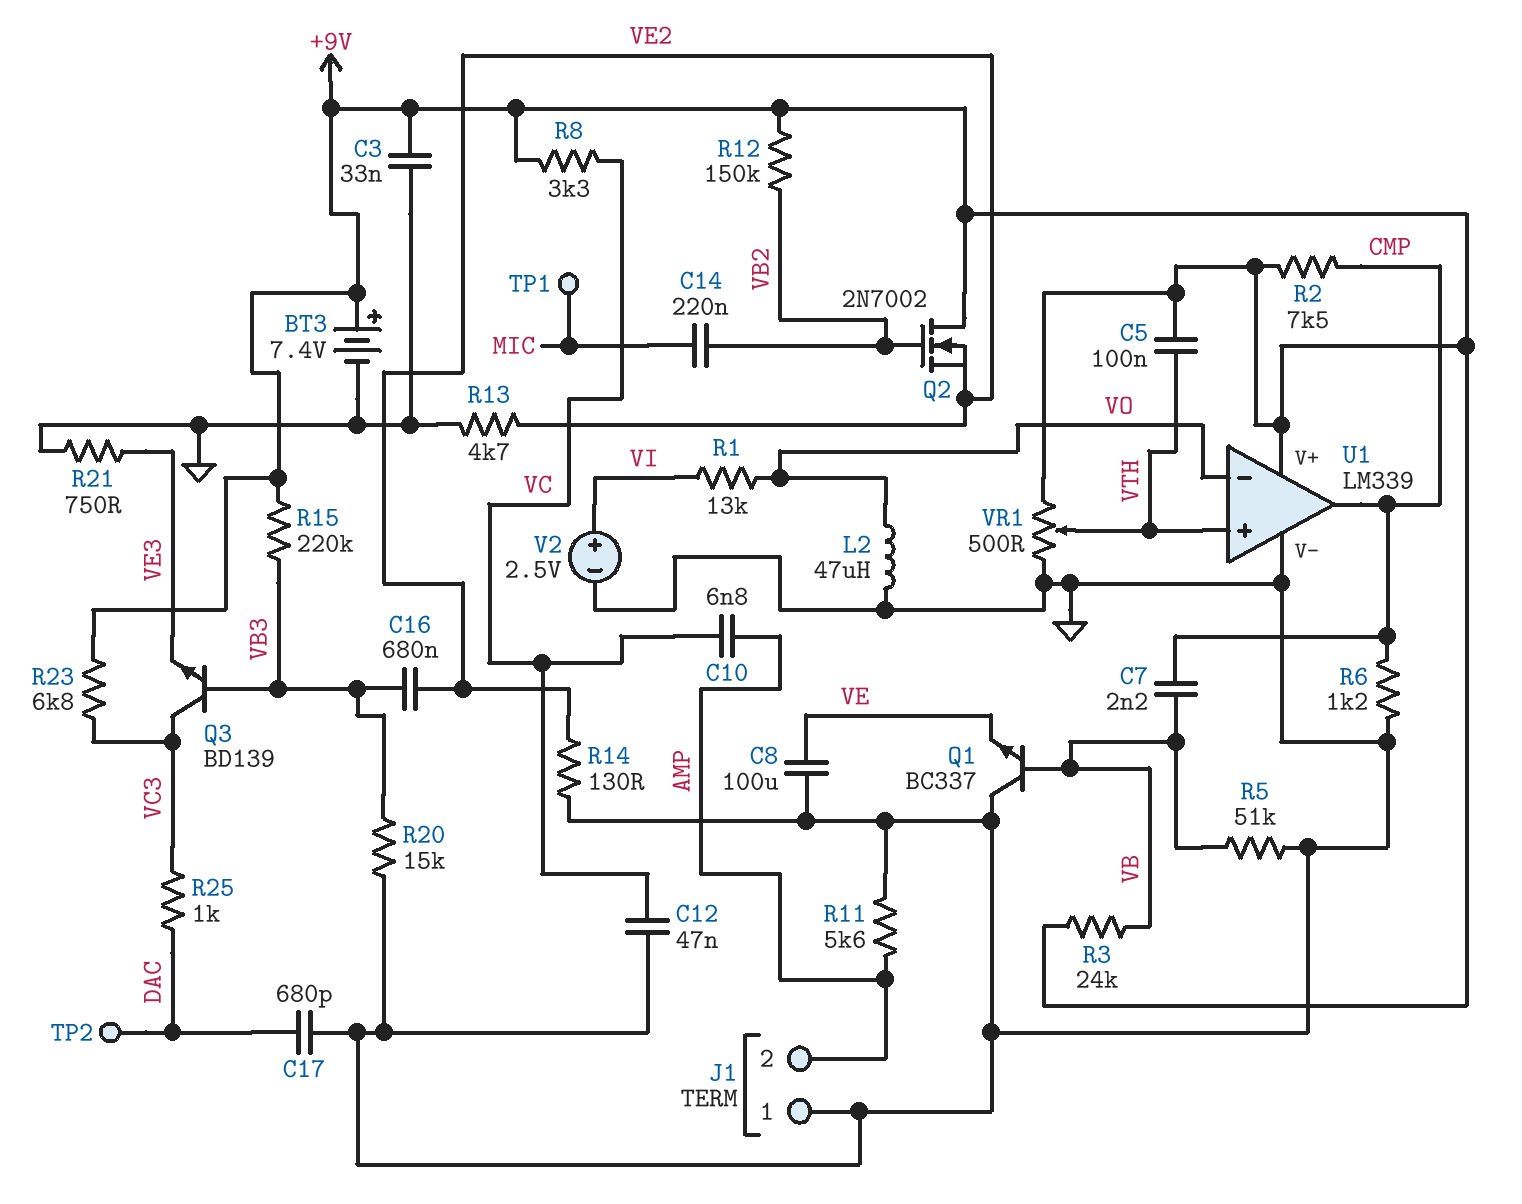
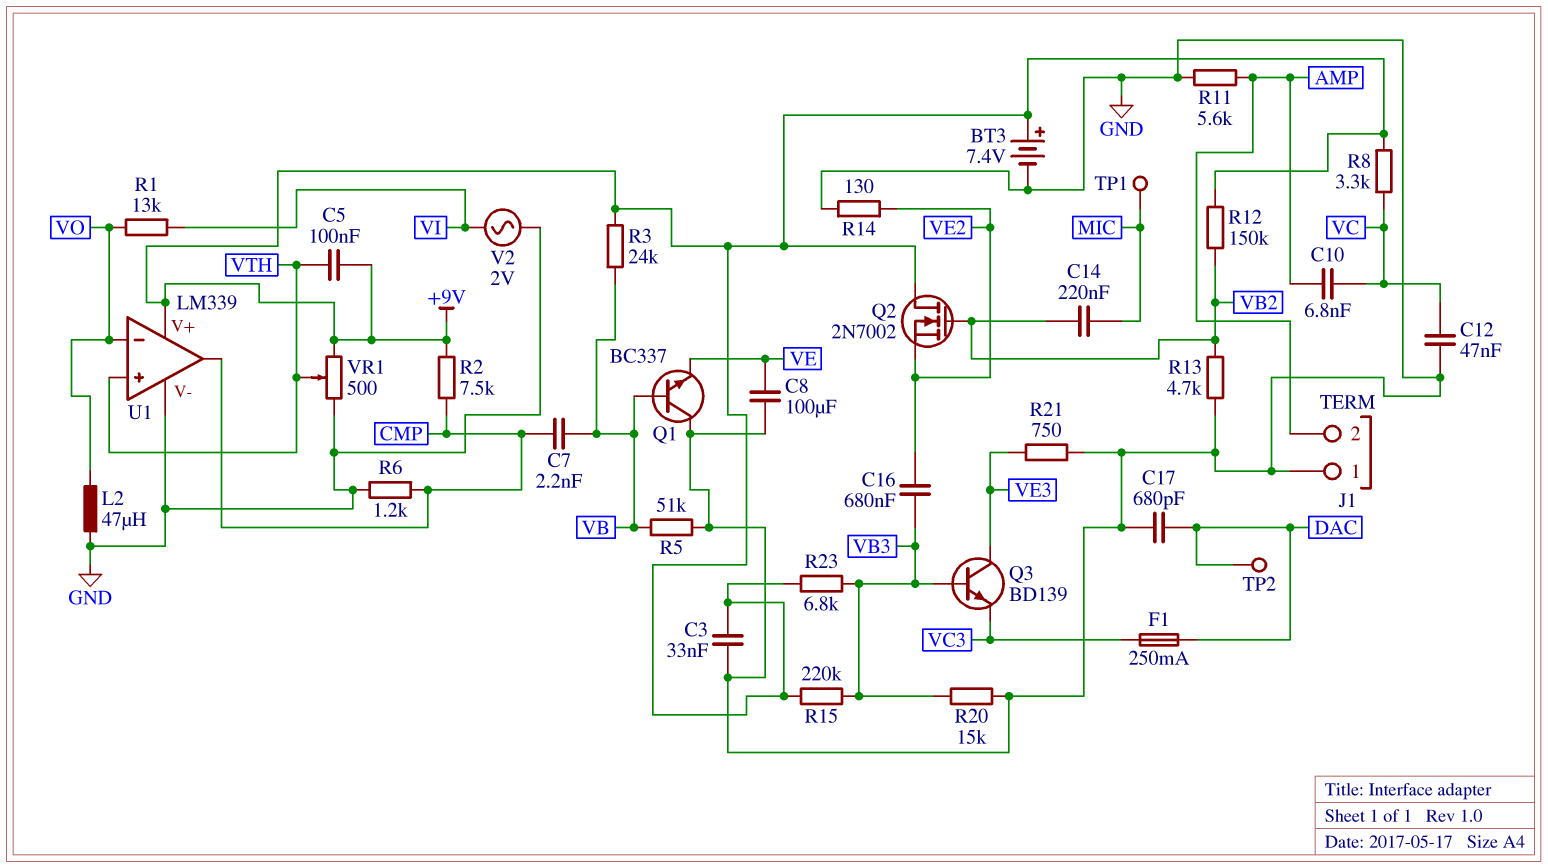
F1: none -> 250mA (DAC, VC3)
Q3: NPN BD139 (B VB3, C VC3, E VE3) -> NPN BD139 (B VB3, C VE3, E VC3)
R13: 4.7k (GND, VE2) -> 4.7k (GND, VB2)
R23: 6.8k (+9V, VC3) -> 6.8k (+9V, VB3)
R25: 1k (DAC, VC3) -> none
V2: 2.5V (plus VI, minus GND) -> AC 2V (GND, VI)

